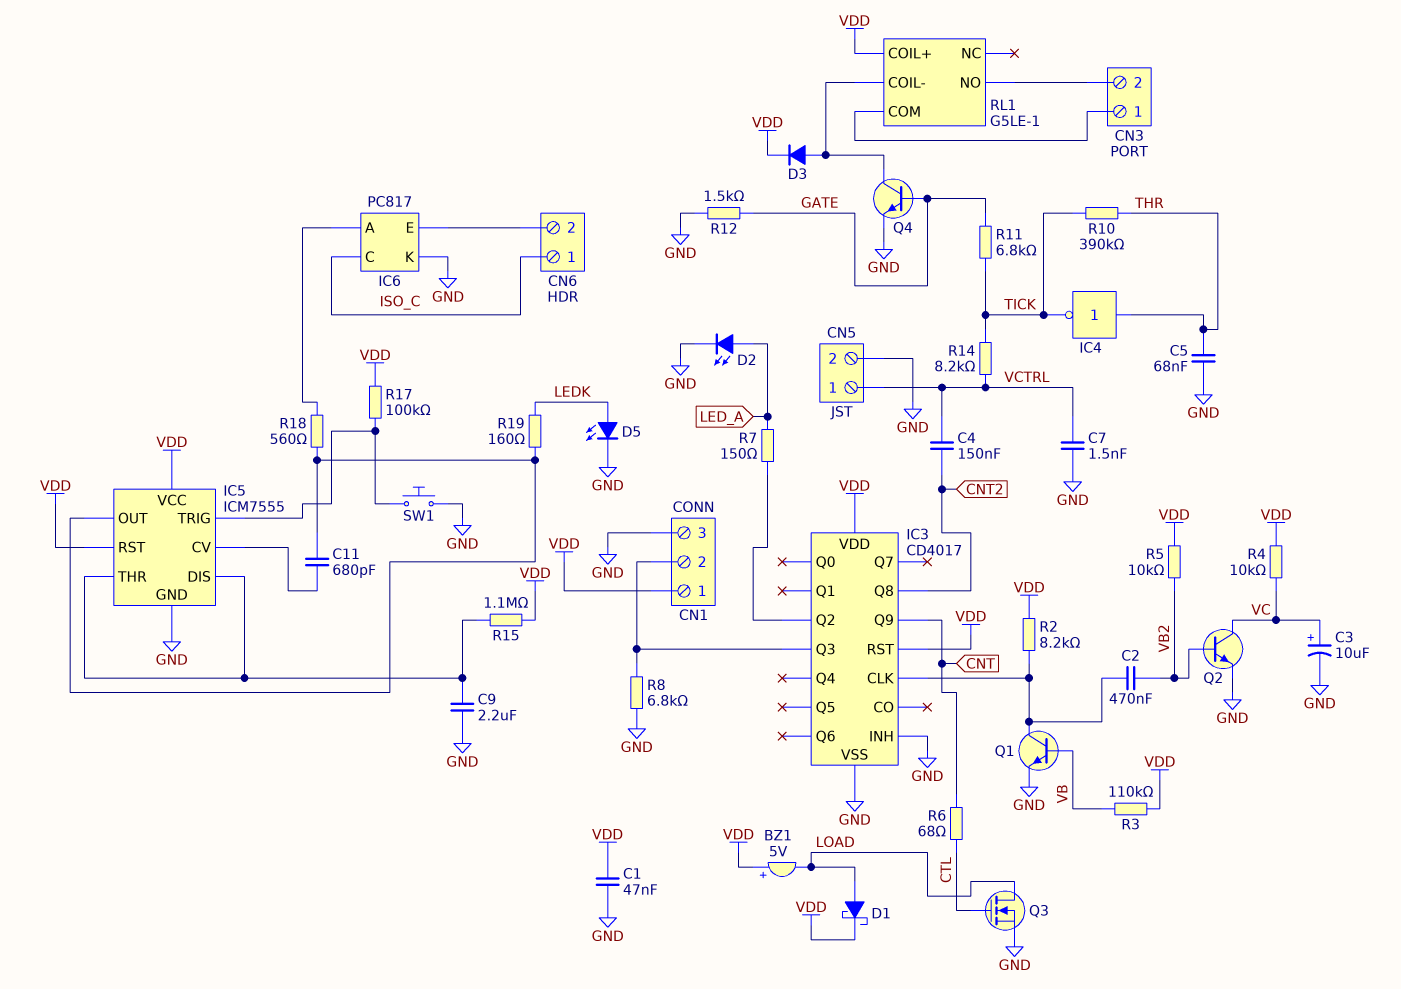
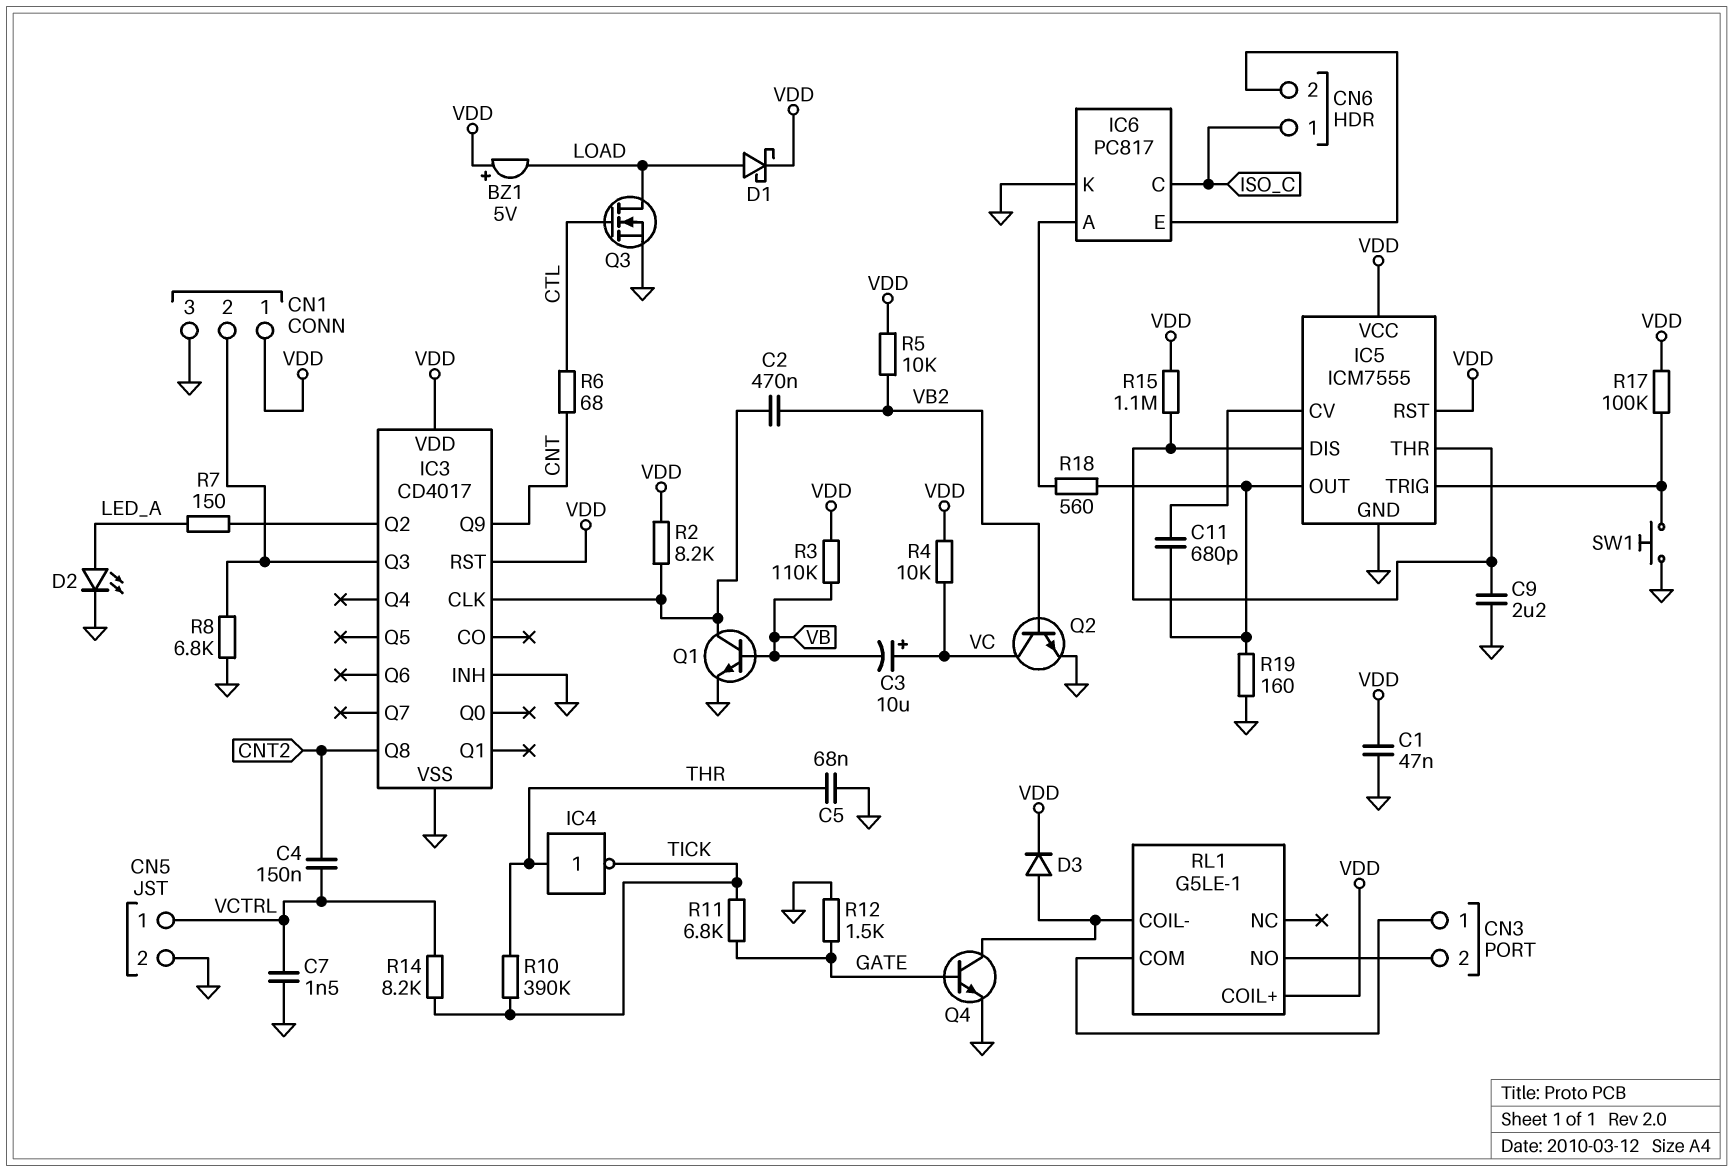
C3: 10uF (plus VC, minus GND) -> 10uF (plus VC, minus VB)
D5: LED (A LEDK, K GND) -> none
R19: 160 (IC5/OUT, LEDK) -> 160 (GND, IC5/OUT)

